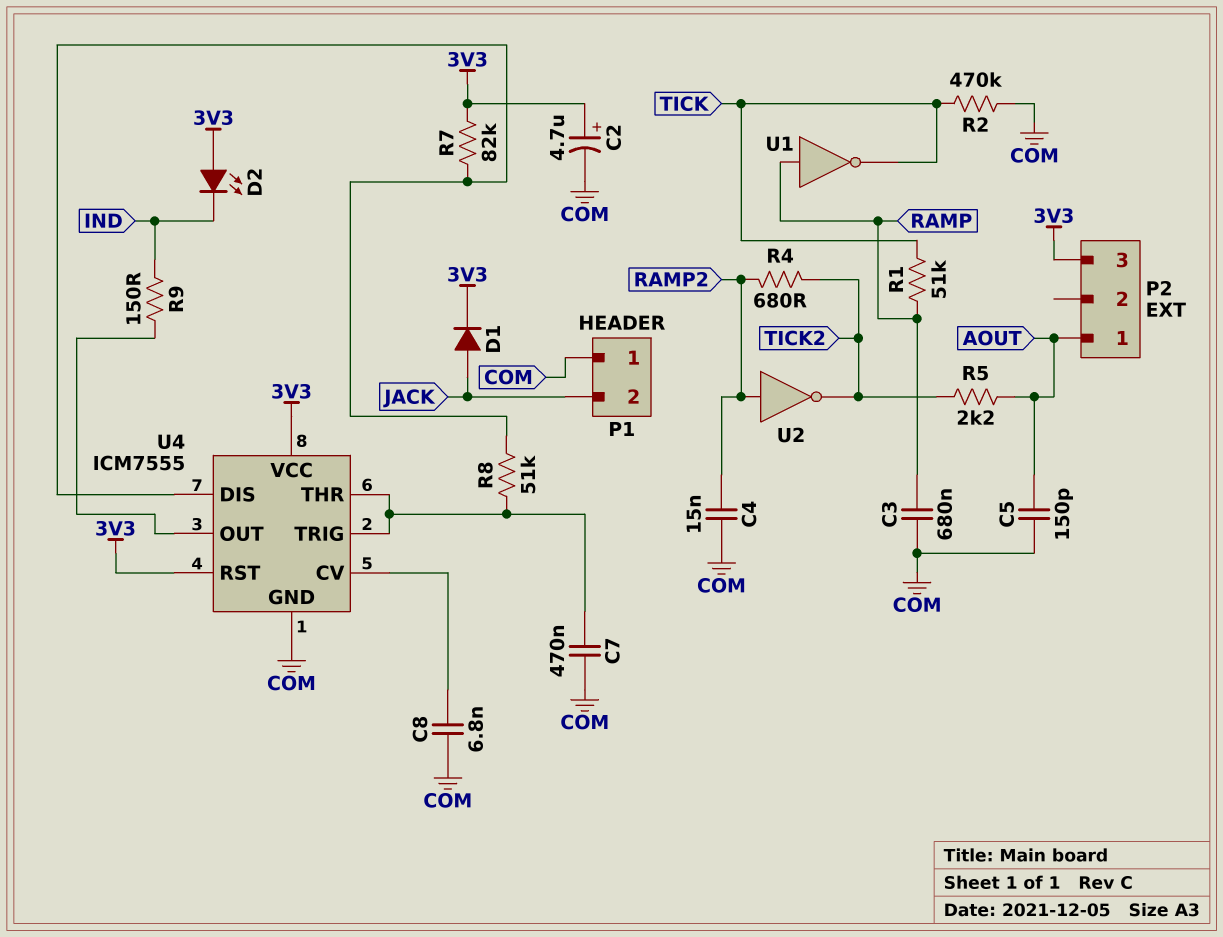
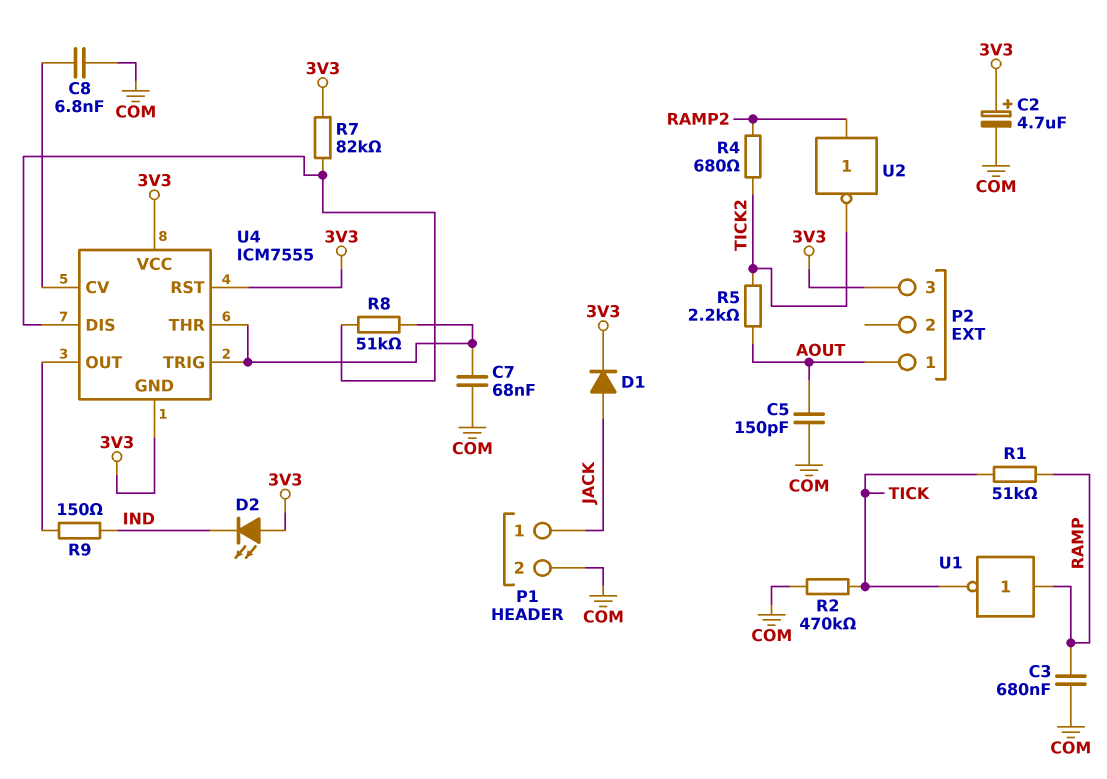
C4: 15nF (COM, RAMP2) -> none
C7: 470nF (COM, U4/THR) -> 68nF (COM, U4/THR)
P1 pin 1: COM -> JACK
P1 pin 2: JACK -> COM
U4 pin GND: COM -> 3V3

